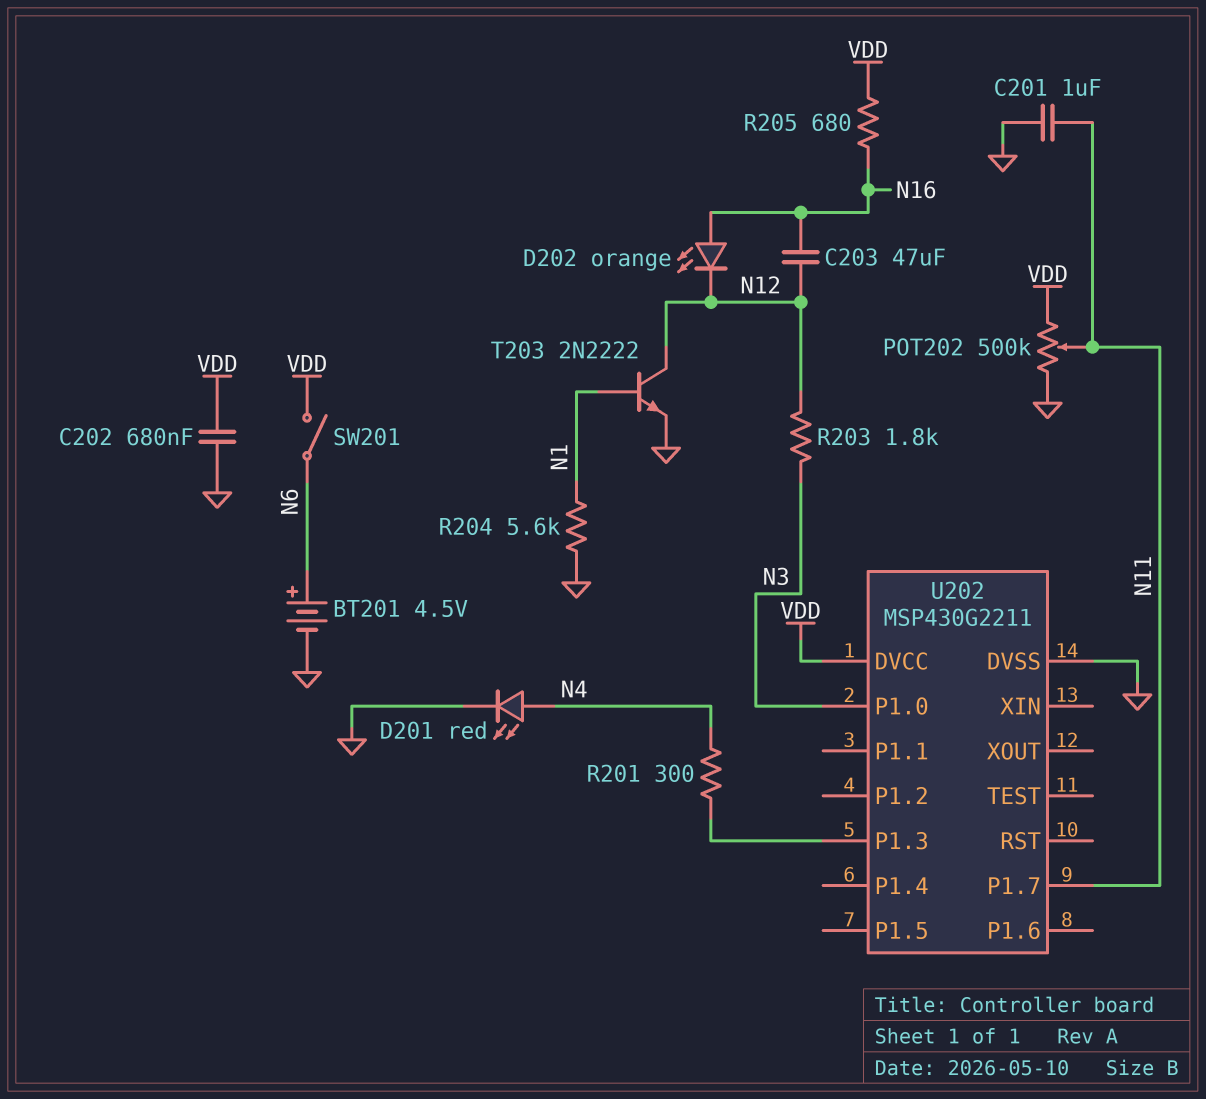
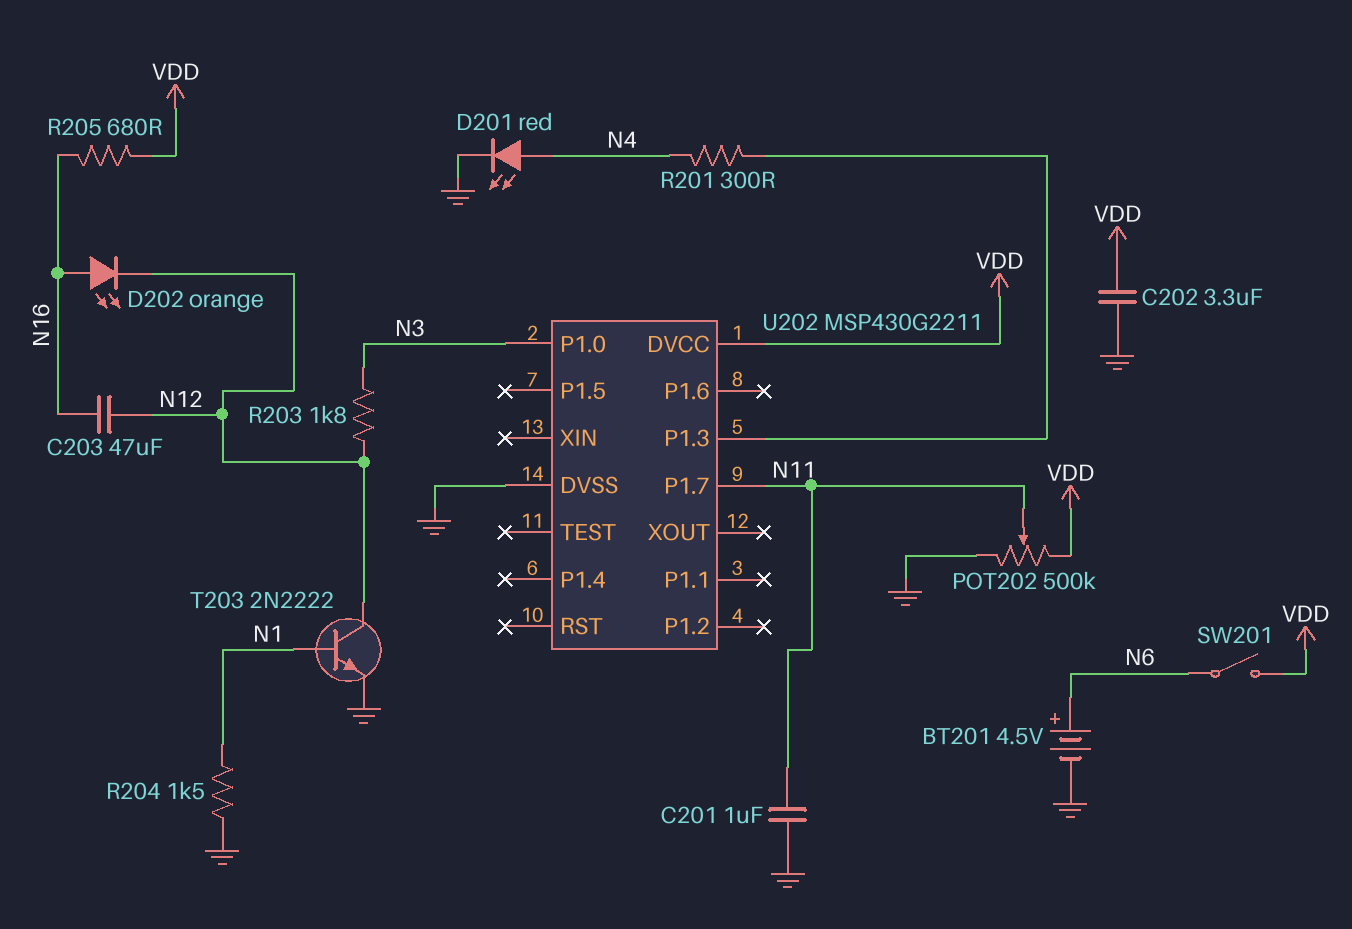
C202: 680nF (GND, VDD) -> 3.3uF (GND, VDD)
R204: 5.6k (GND, N1) -> 1.5k (GND, N1)

